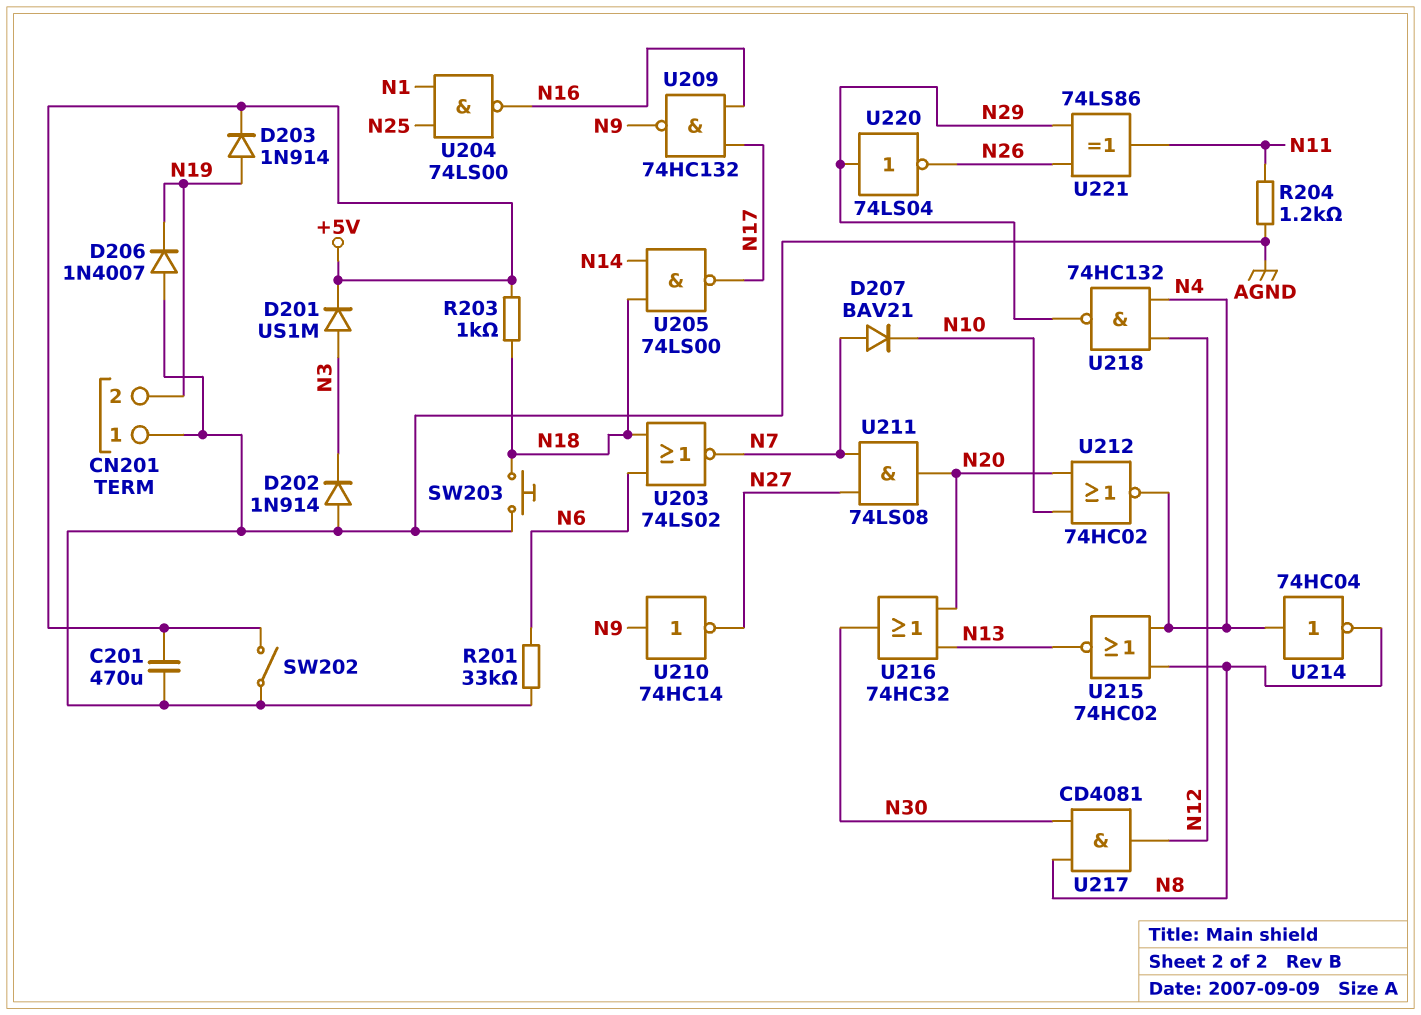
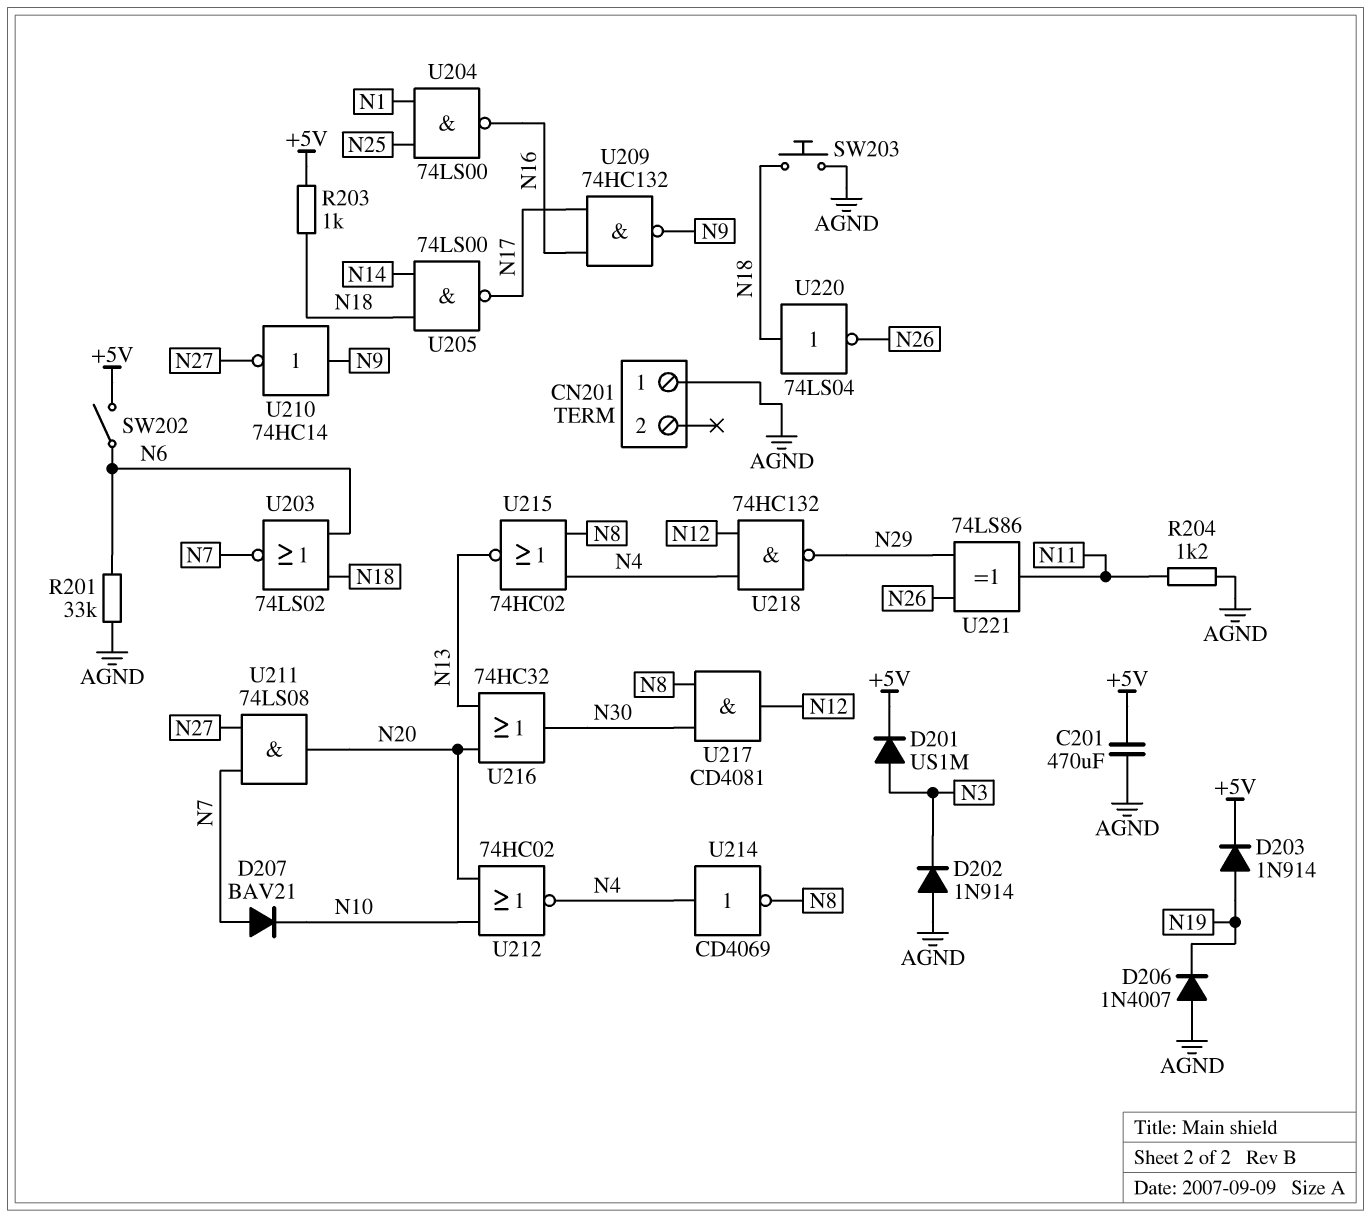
CN201 pin 2: N19 -> none
SW202: switch (+5V, AGND) -> switch (+5V, N6)
U214: NOT 74HC04 (in N4, out N8) -> NOT CD4069 (in N4, out N8)
U220: NOT 74LS04 (in N29, out N26) -> NOT 74LS04 (in N18, out N26)

